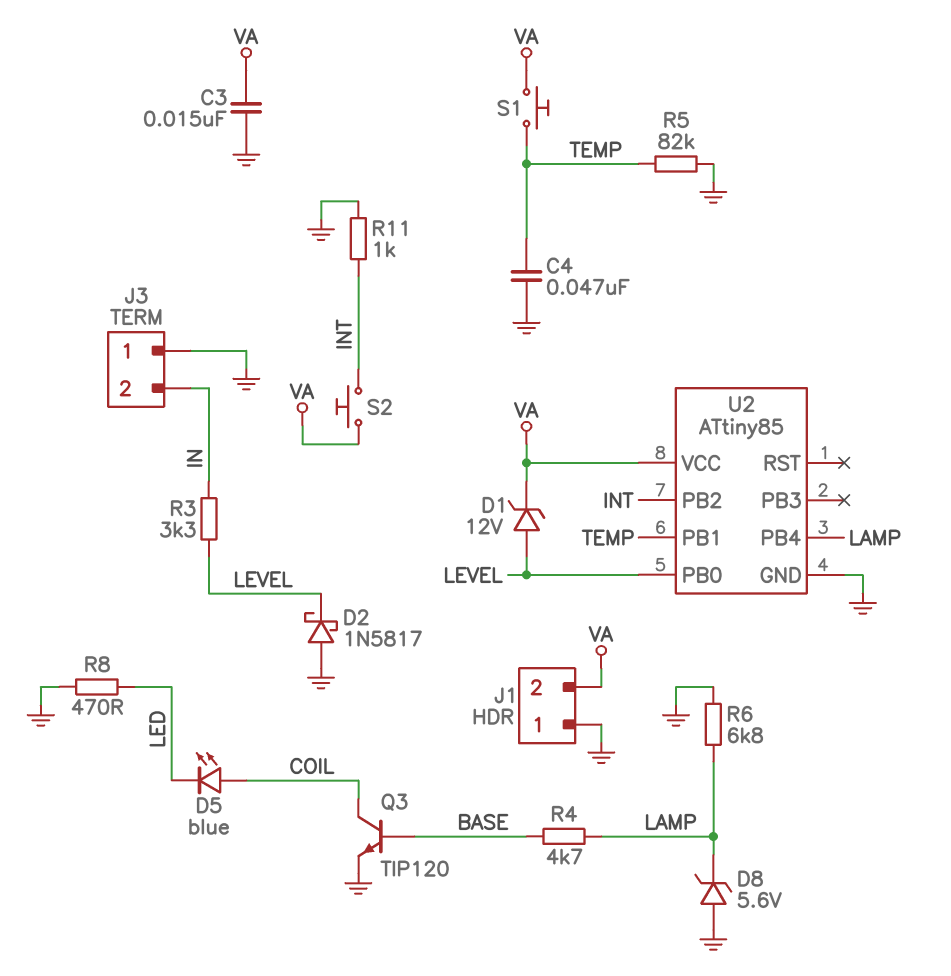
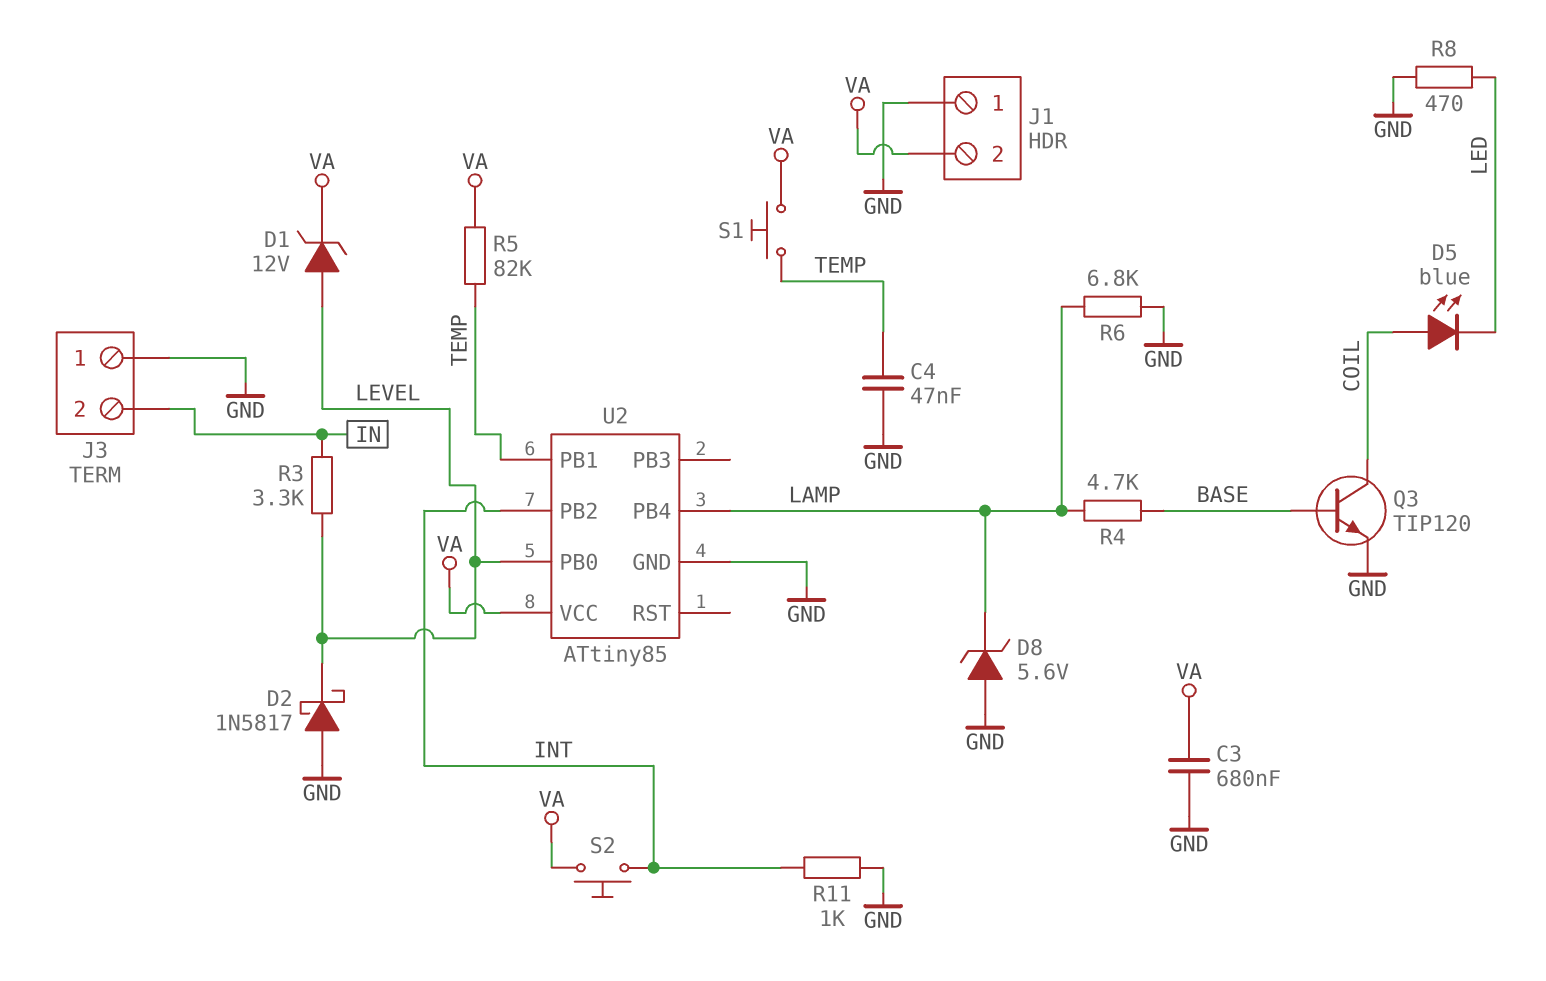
C3: 15nF (GND, VA) -> 680nF (GND, VA)
R5: 82k (GND, TEMP) -> 82k (TEMP, VA)

